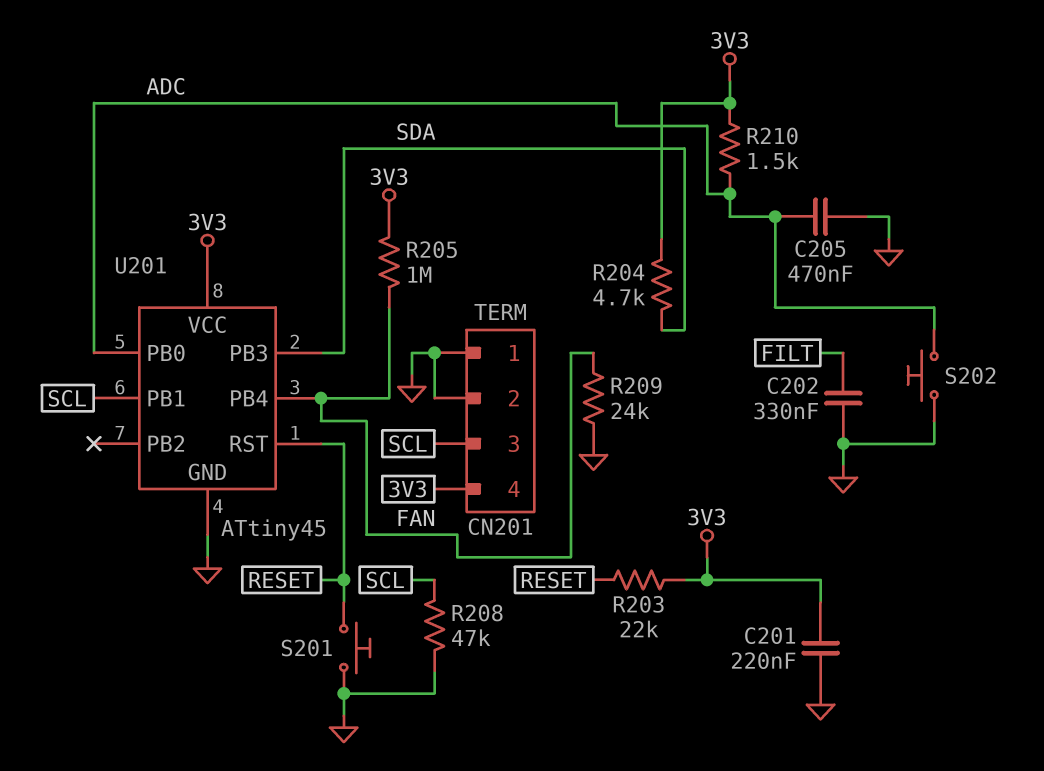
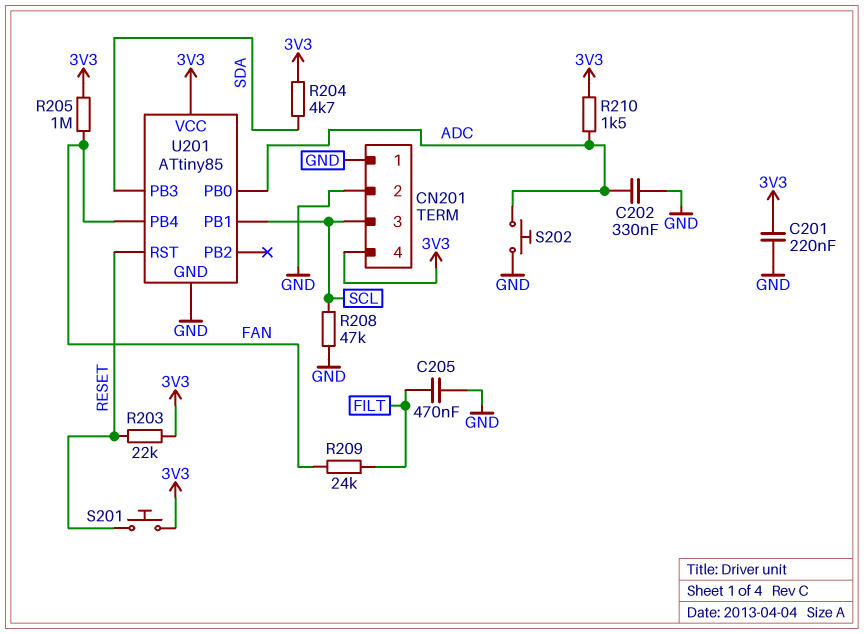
C202: 330nF (FILT, GND) -> 330nF (ADC, GND)
C205: 470nF (ADC, GND) -> 470nF (FILT, GND)
R209: 24k (FAN, GND) -> 24k (FAN, FILT)
S201: button (GND, RESET) -> button (3V3, RESET)
U201: ATtiny45 -> ATtiny85

